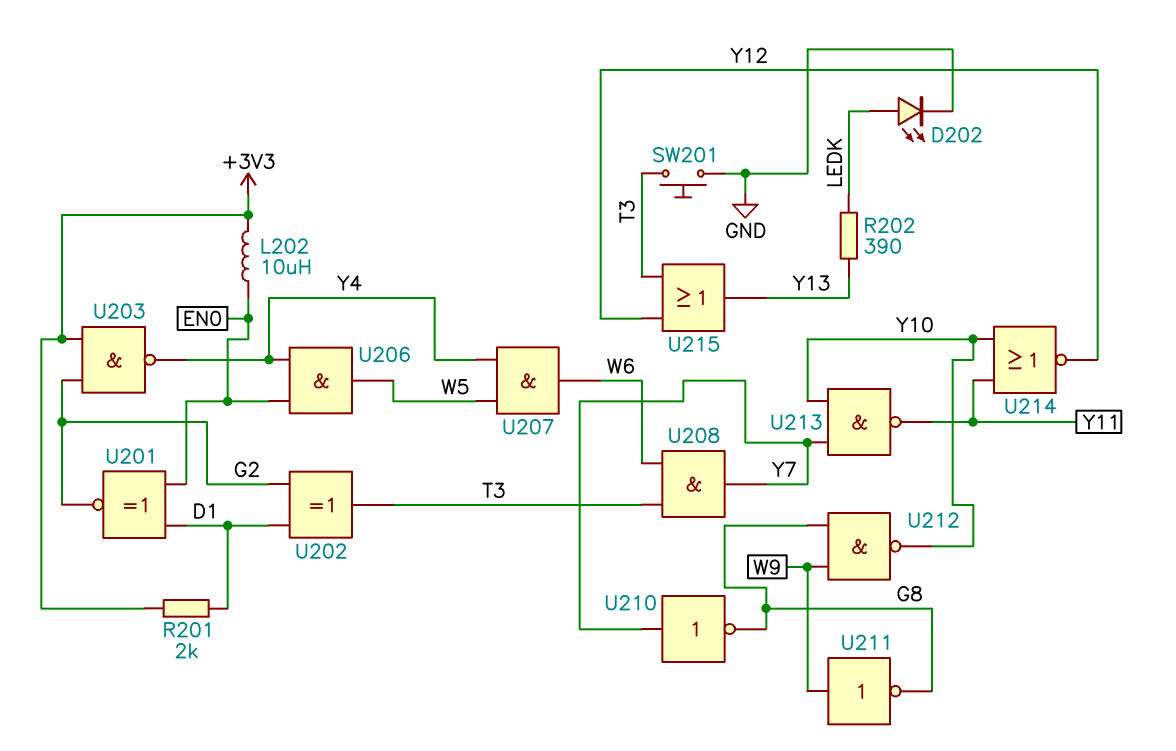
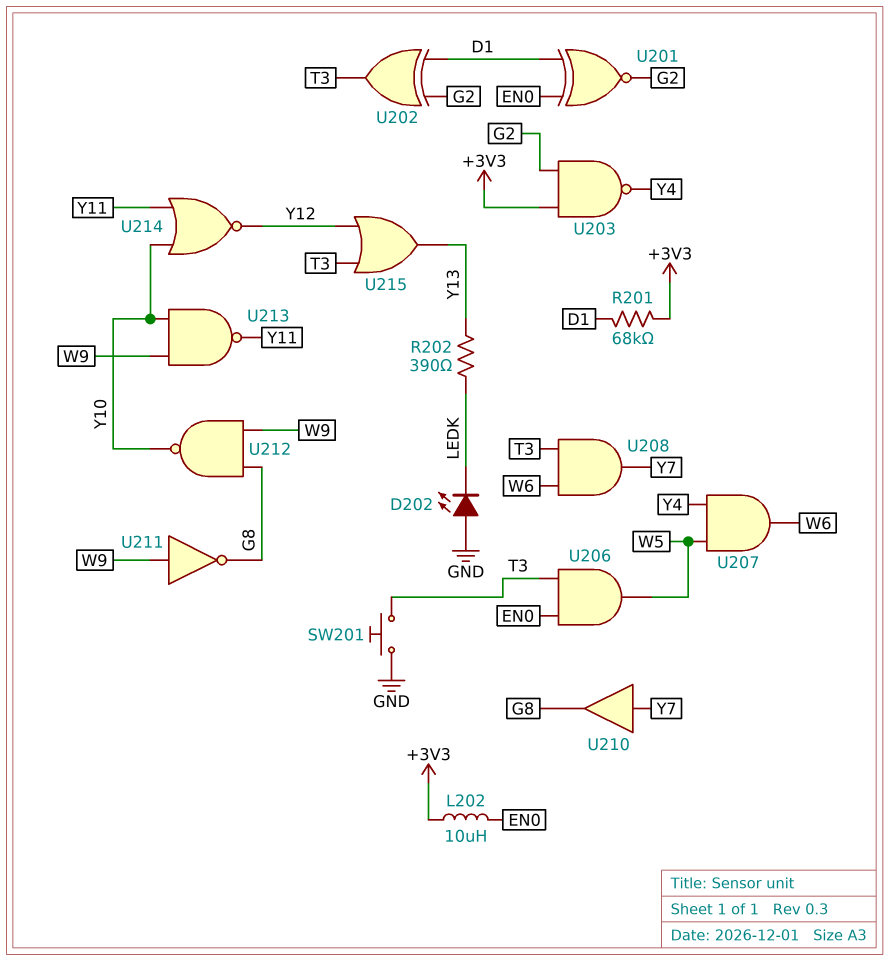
D202: LED (A LEDK, K GND) -> LED (A GND, K LEDK)
R201: 2k (+3V3, D1) -> 68k (+3V3, D1)
U206: AND (in EN0, in Y4, out W5) -> AND (in EN0, in T3, out W5)
U210: NOT (in Y7, out G8) -> buffer (in Y7, out G8)
U213: NAND (in Y7, in Y10, out Y11) -> NAND (in W9, in Y10, out Y11)

